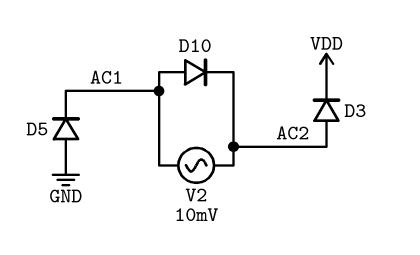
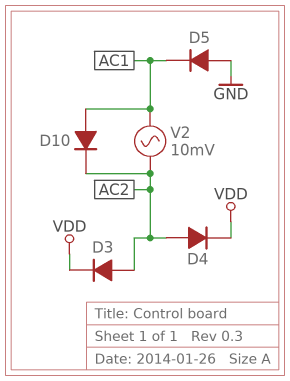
D4: none -> diode (A AC2, K VDD)

